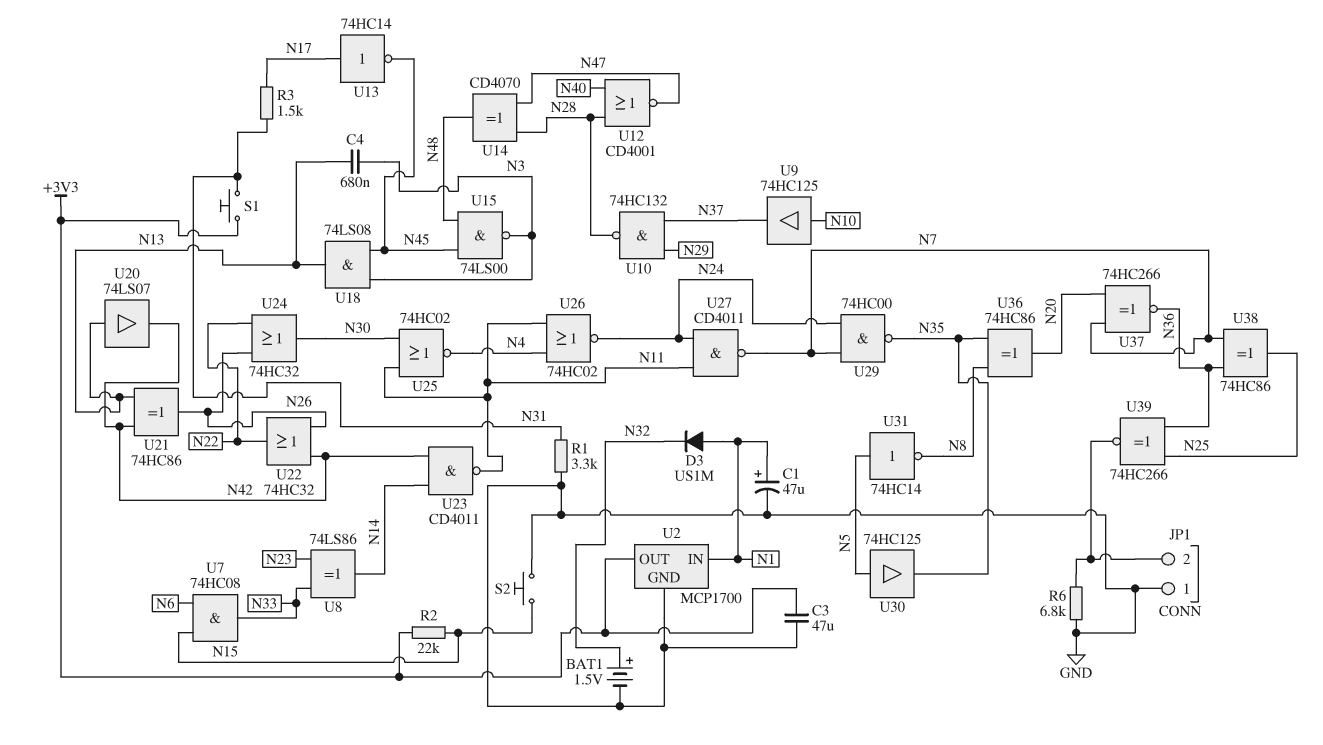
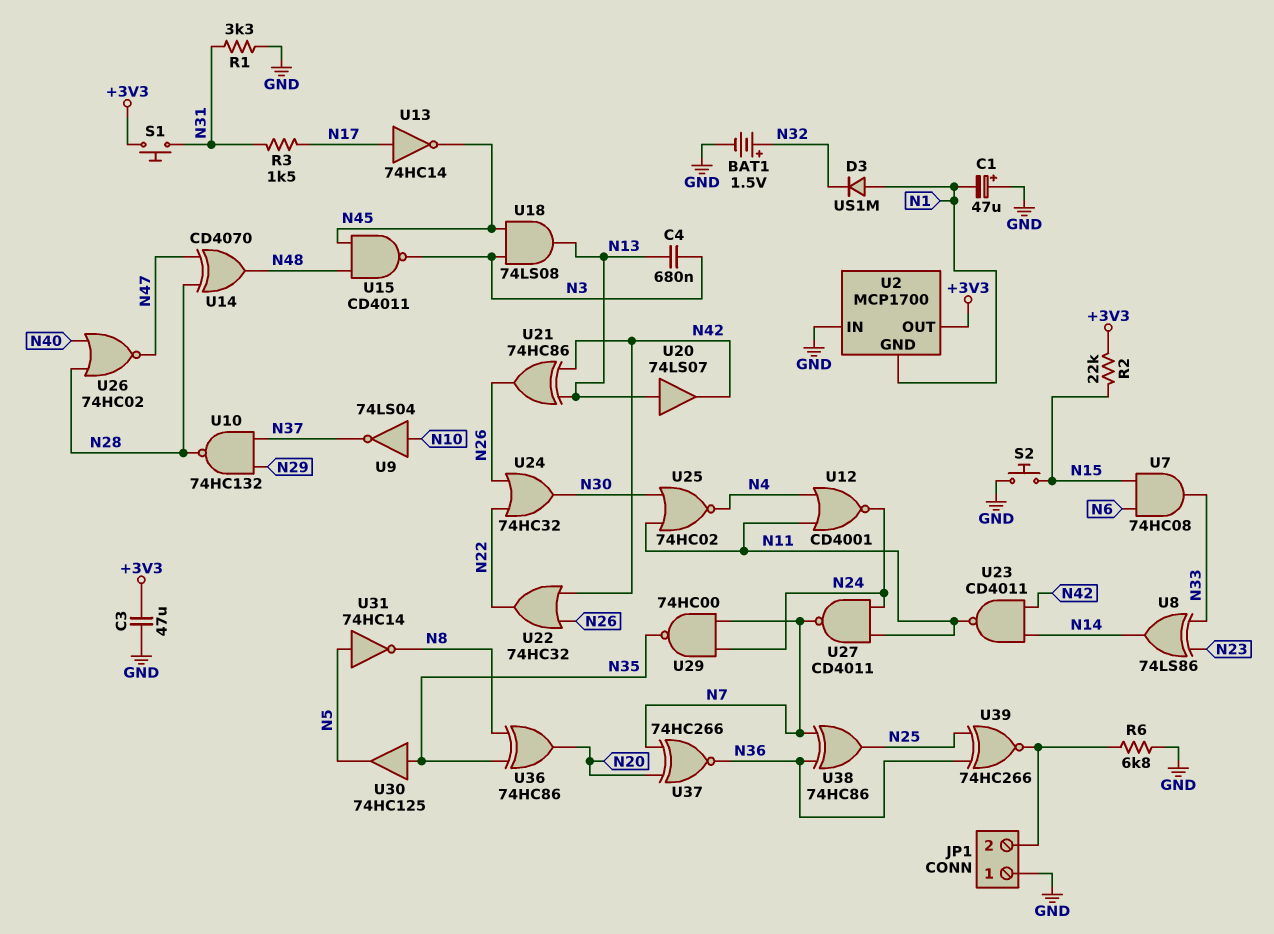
C1: 47uF (plus N1, minus GND) -> 47uF (plus GND, minus N1)
U2 pin GND: GND -> N1
U2 pin IN: N1 -> GND
U9: buffer 74HC125 (in N10, out N37) -> NOT 74LS04 (in N10, out N37)
U12: NOR CD4001 (in N28, in N40, out N47) -> NOR CD4001 (in N4, in N11, out N24)
U15: NAND 74LS00 (in N45, in N48, out N3) -> NAND CD4011 (in N45, in N48, out N3)
U26: NOR 74HC02 (in N4, in N11, out N24) -> NOR 74HC02 (in N28, in N40, out N47)
U30: buffer 74HC125 (in N5, out N35) -> buffer 74HC125 (in N35, out N5)

